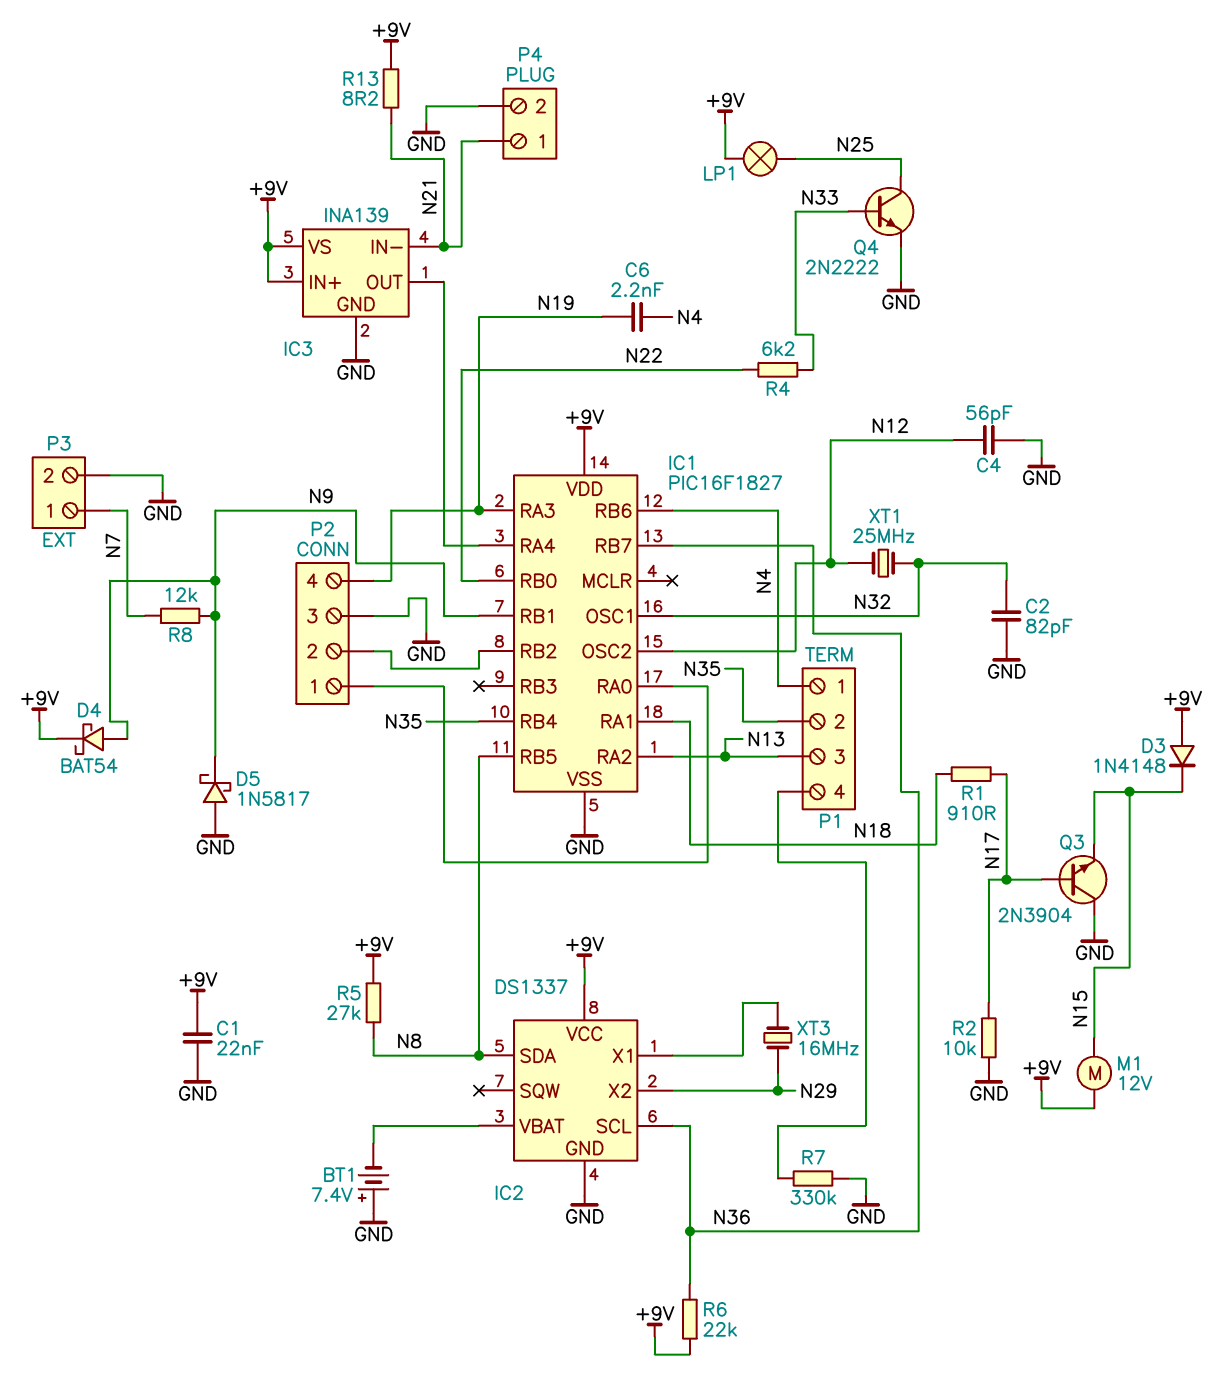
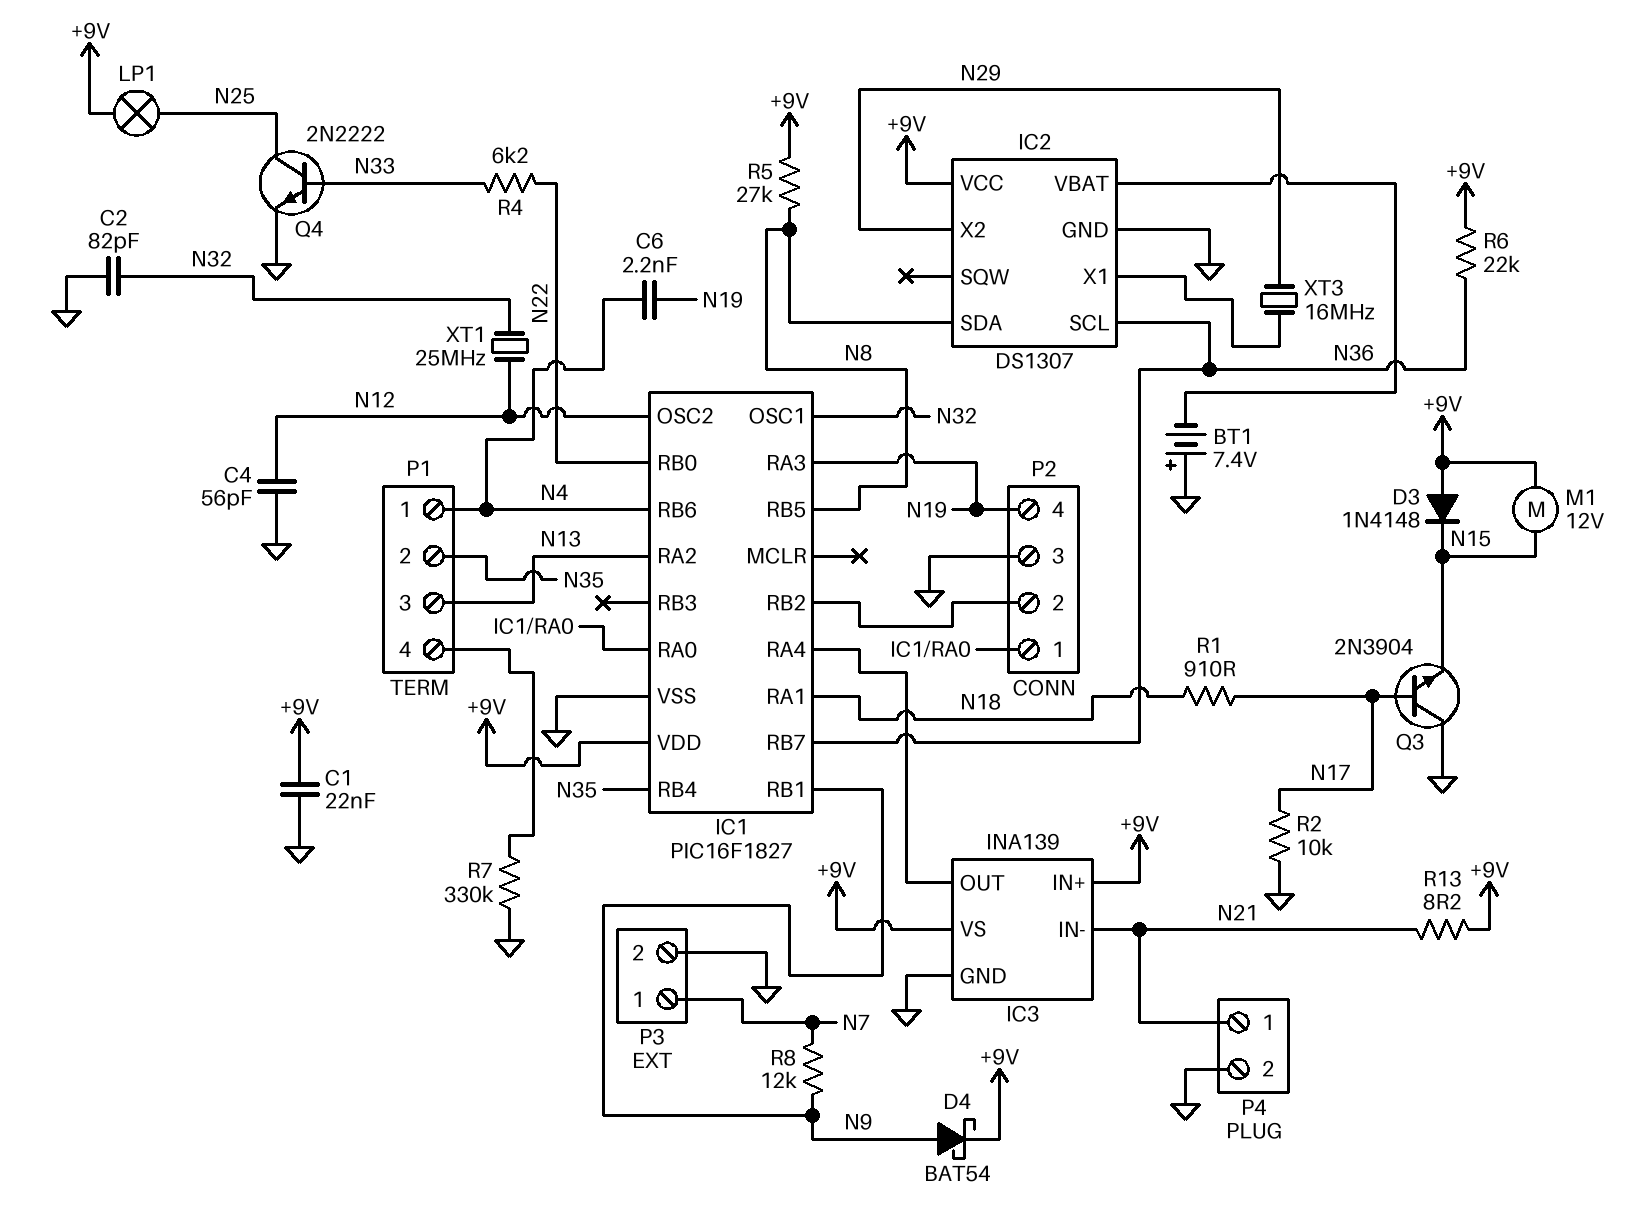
D5: schottky 1N5817 (A GND, K N9) -> none
IC2: DS1337 -> DS1307

